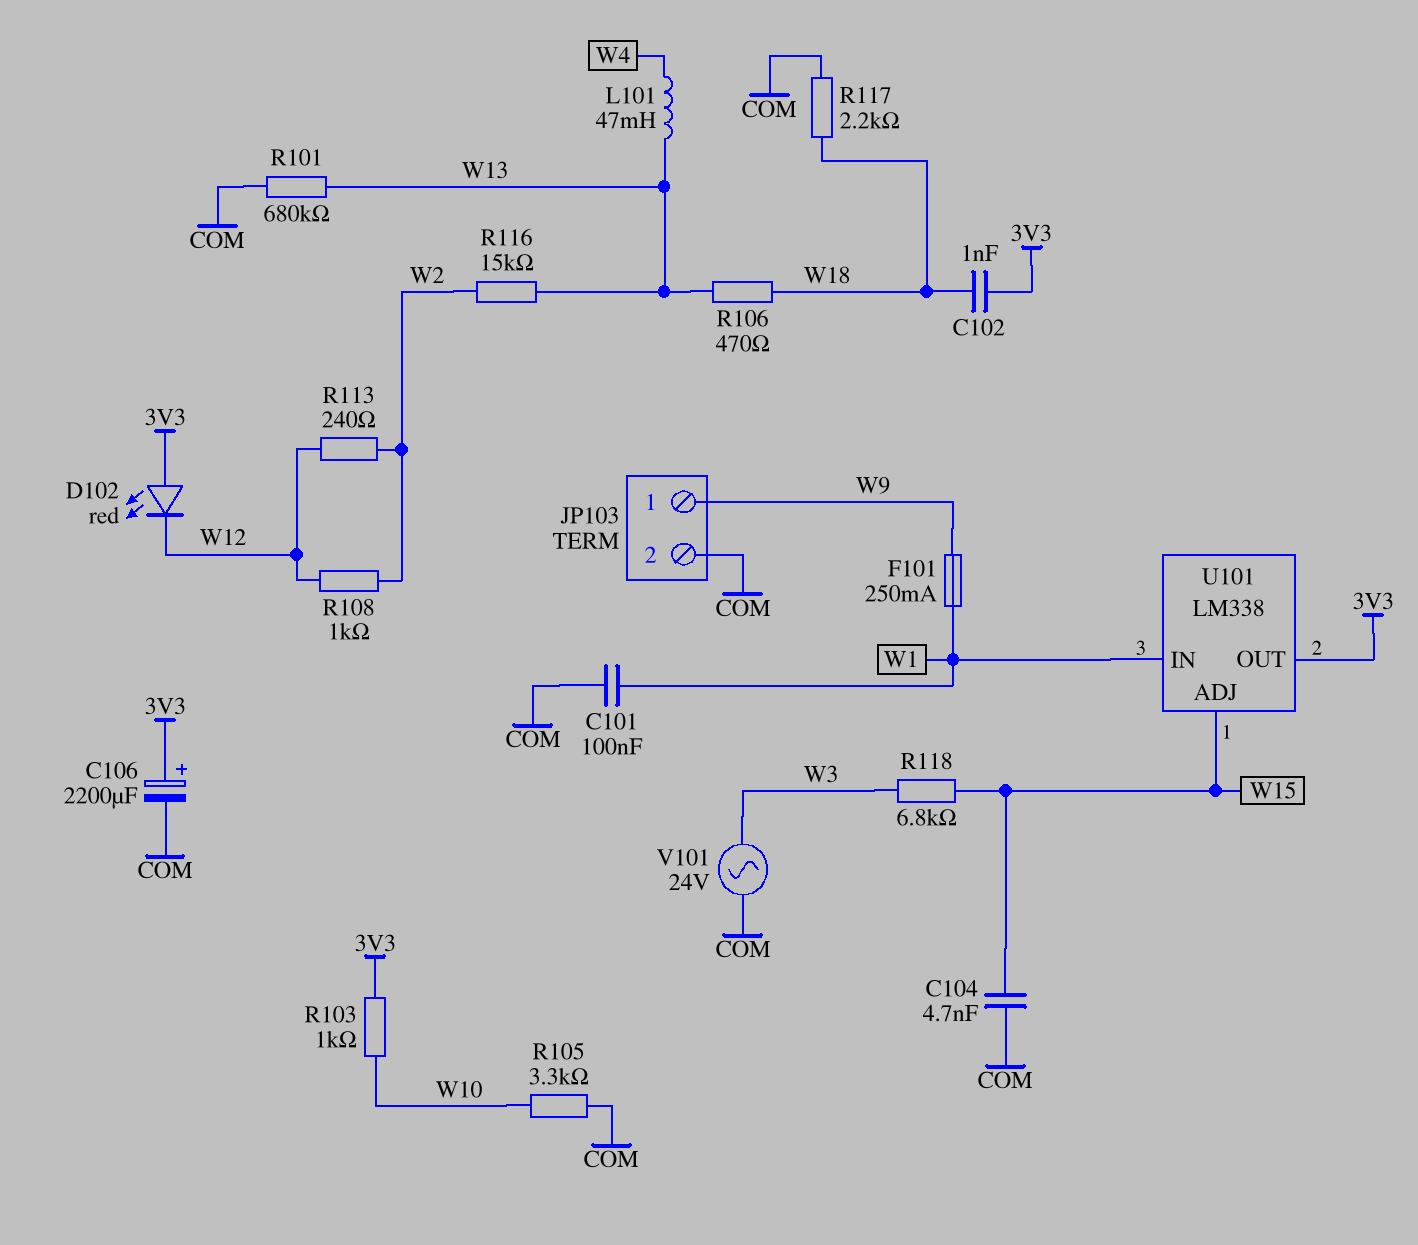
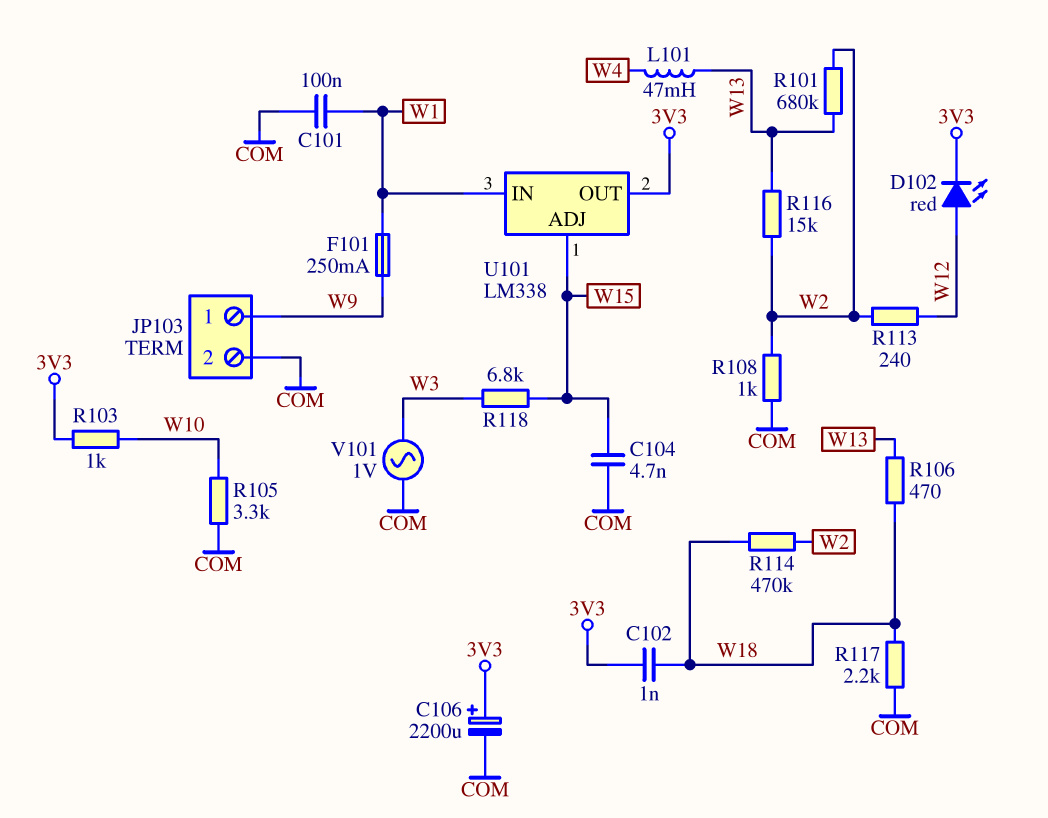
D102: LED red (A 3V3, K W12) -> LED red (A W12, K 3V3)
R101: 680k (COM, W13) -> 680k (W2, W13)
R108: 1k (W2, W12) -> 1k (COM, W2)
R114: none -> 470k (W2, W18)
V101: AC 24V (COM, W3) -> AC 1V (COM, W3)

